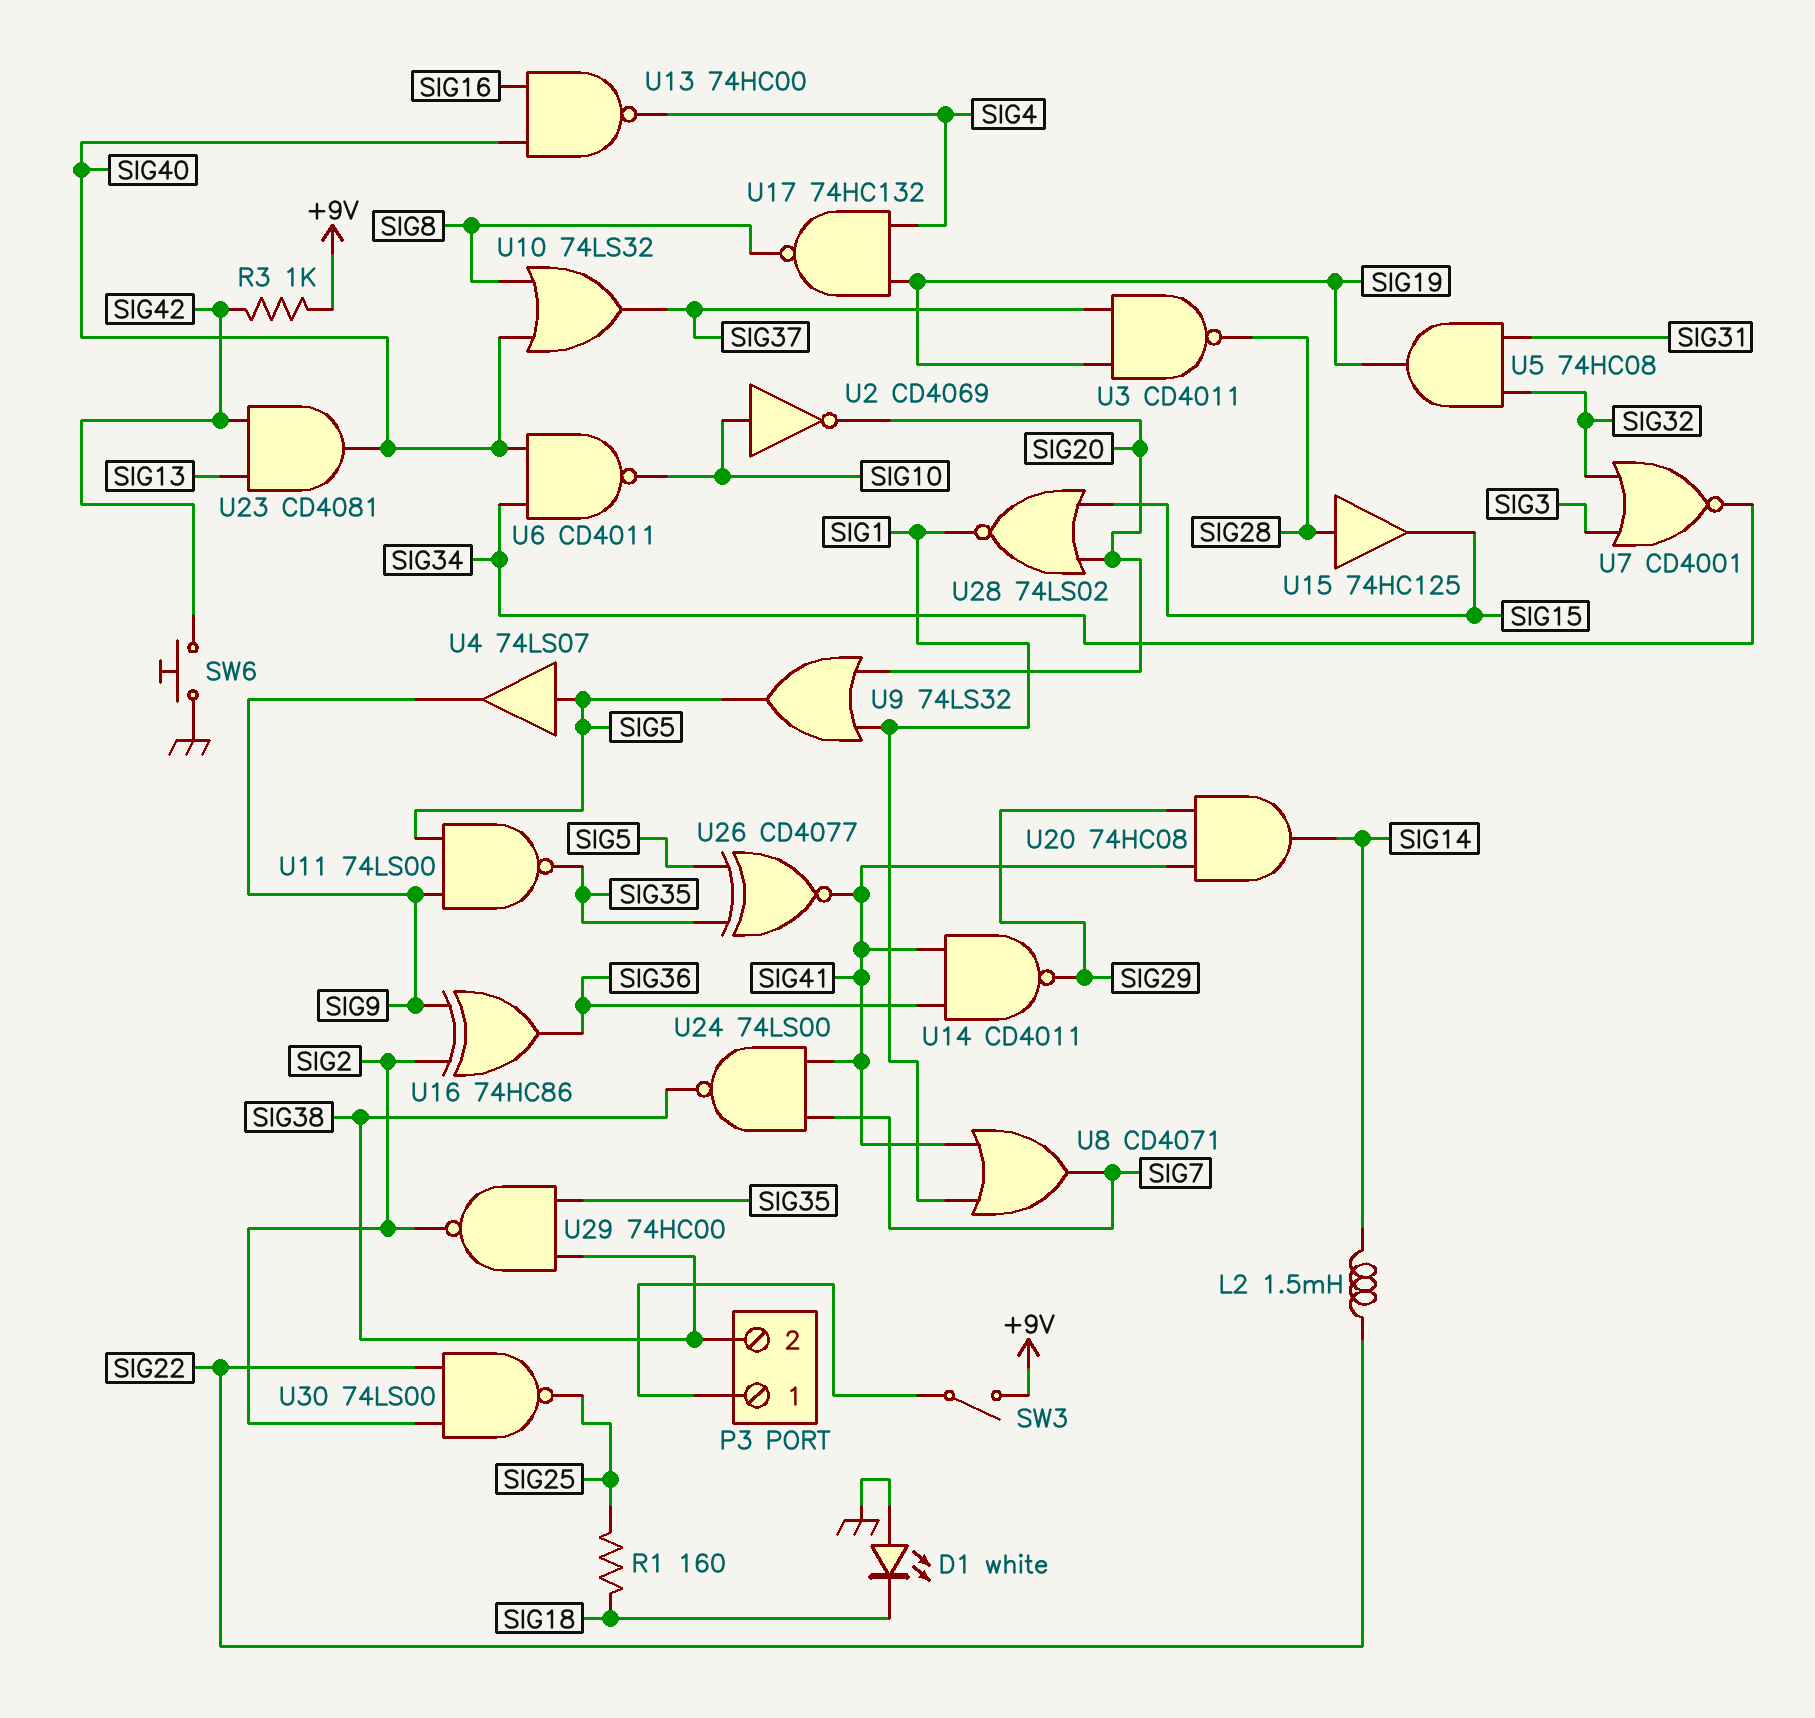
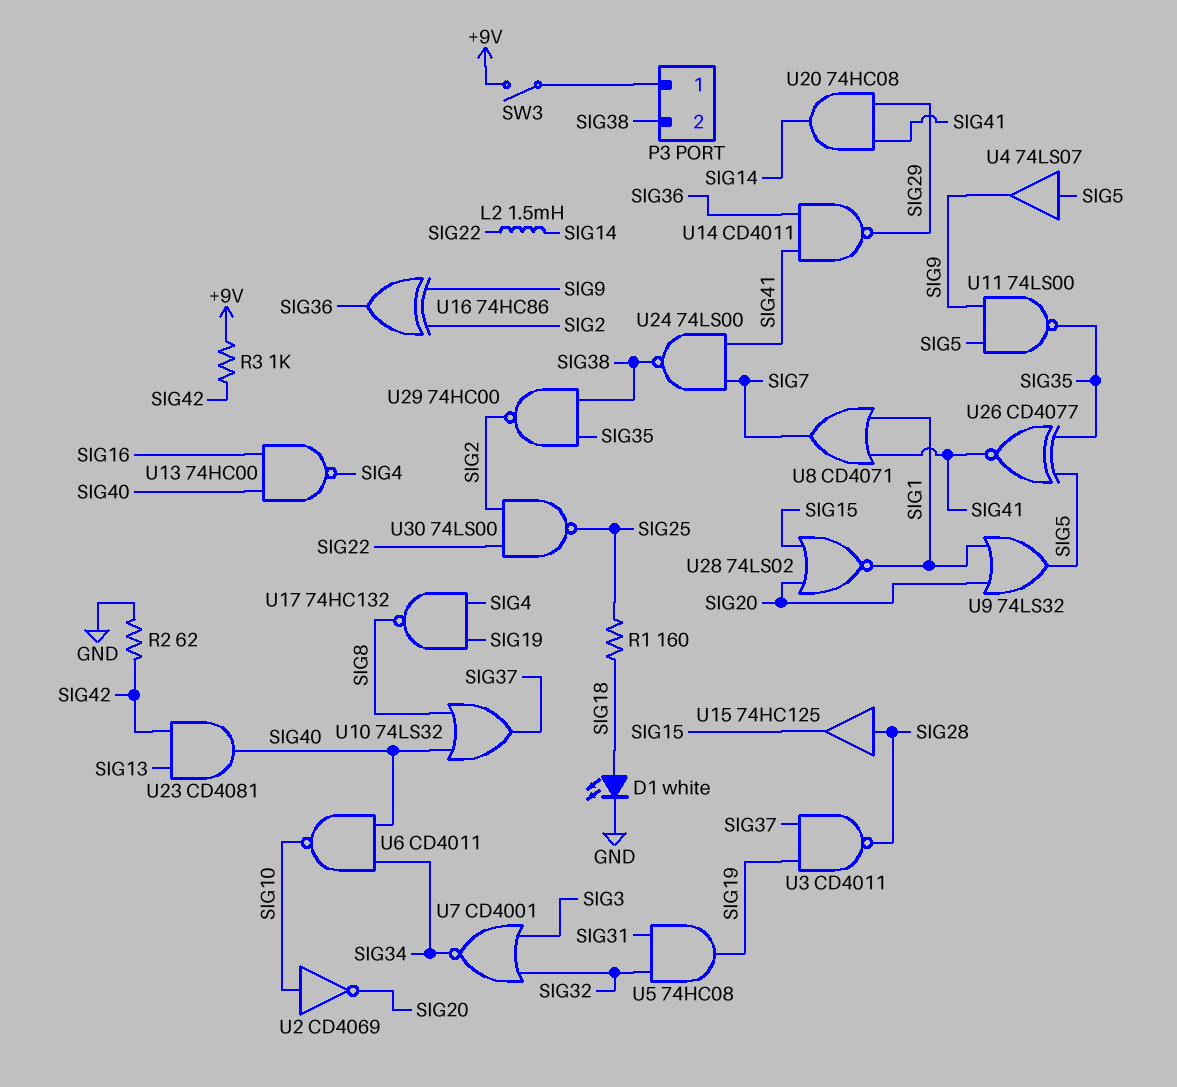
D1: LED white (A GND, K SIG18) -> LED white (A SIG18, K GND)
R2: none -> 62 (GND, SIG42)
SW6: button (GND, SIG42) -> none

